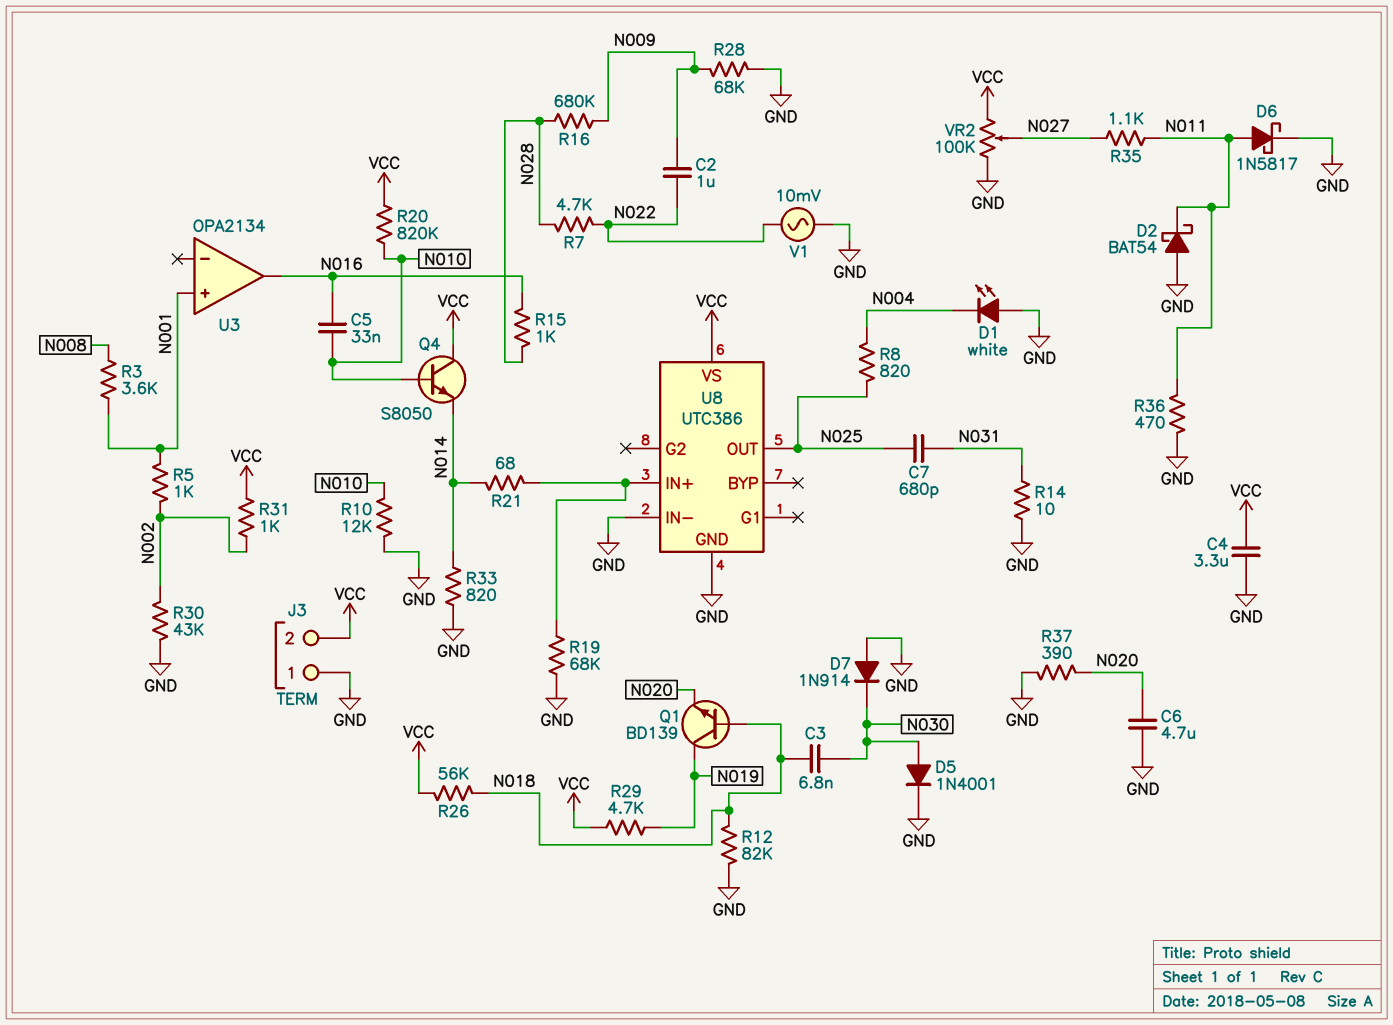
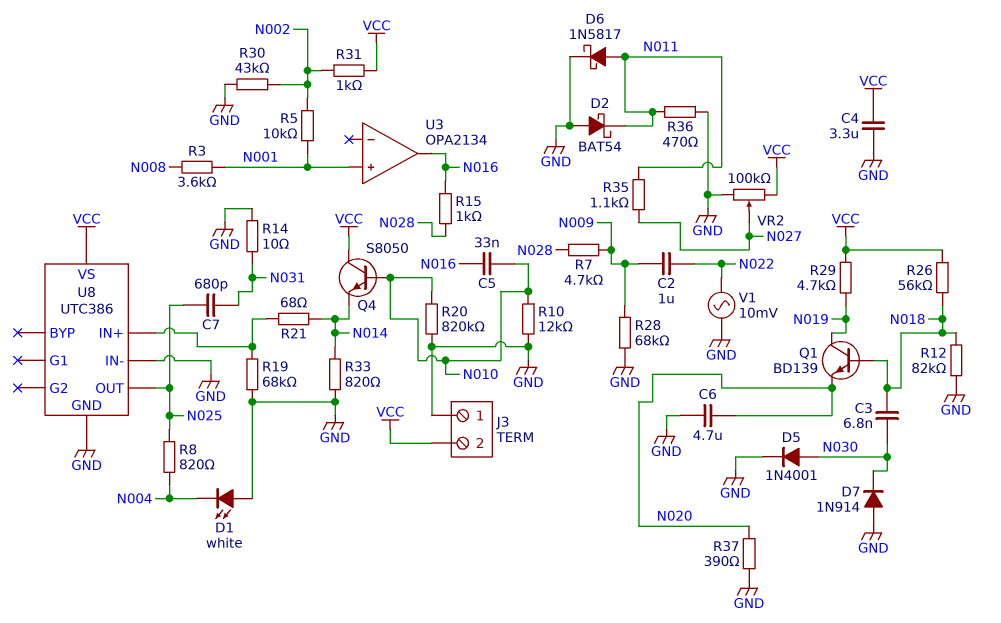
R5: 1k (N001, N002) -> 10k (N001, N002)
R7: 4.7k (N022, N028) -> 4.7k (N009, N028)
R16: 680k (N009, N028) -> none
R20: 820k (N010, VCC) -> 820k (GND, N010)

